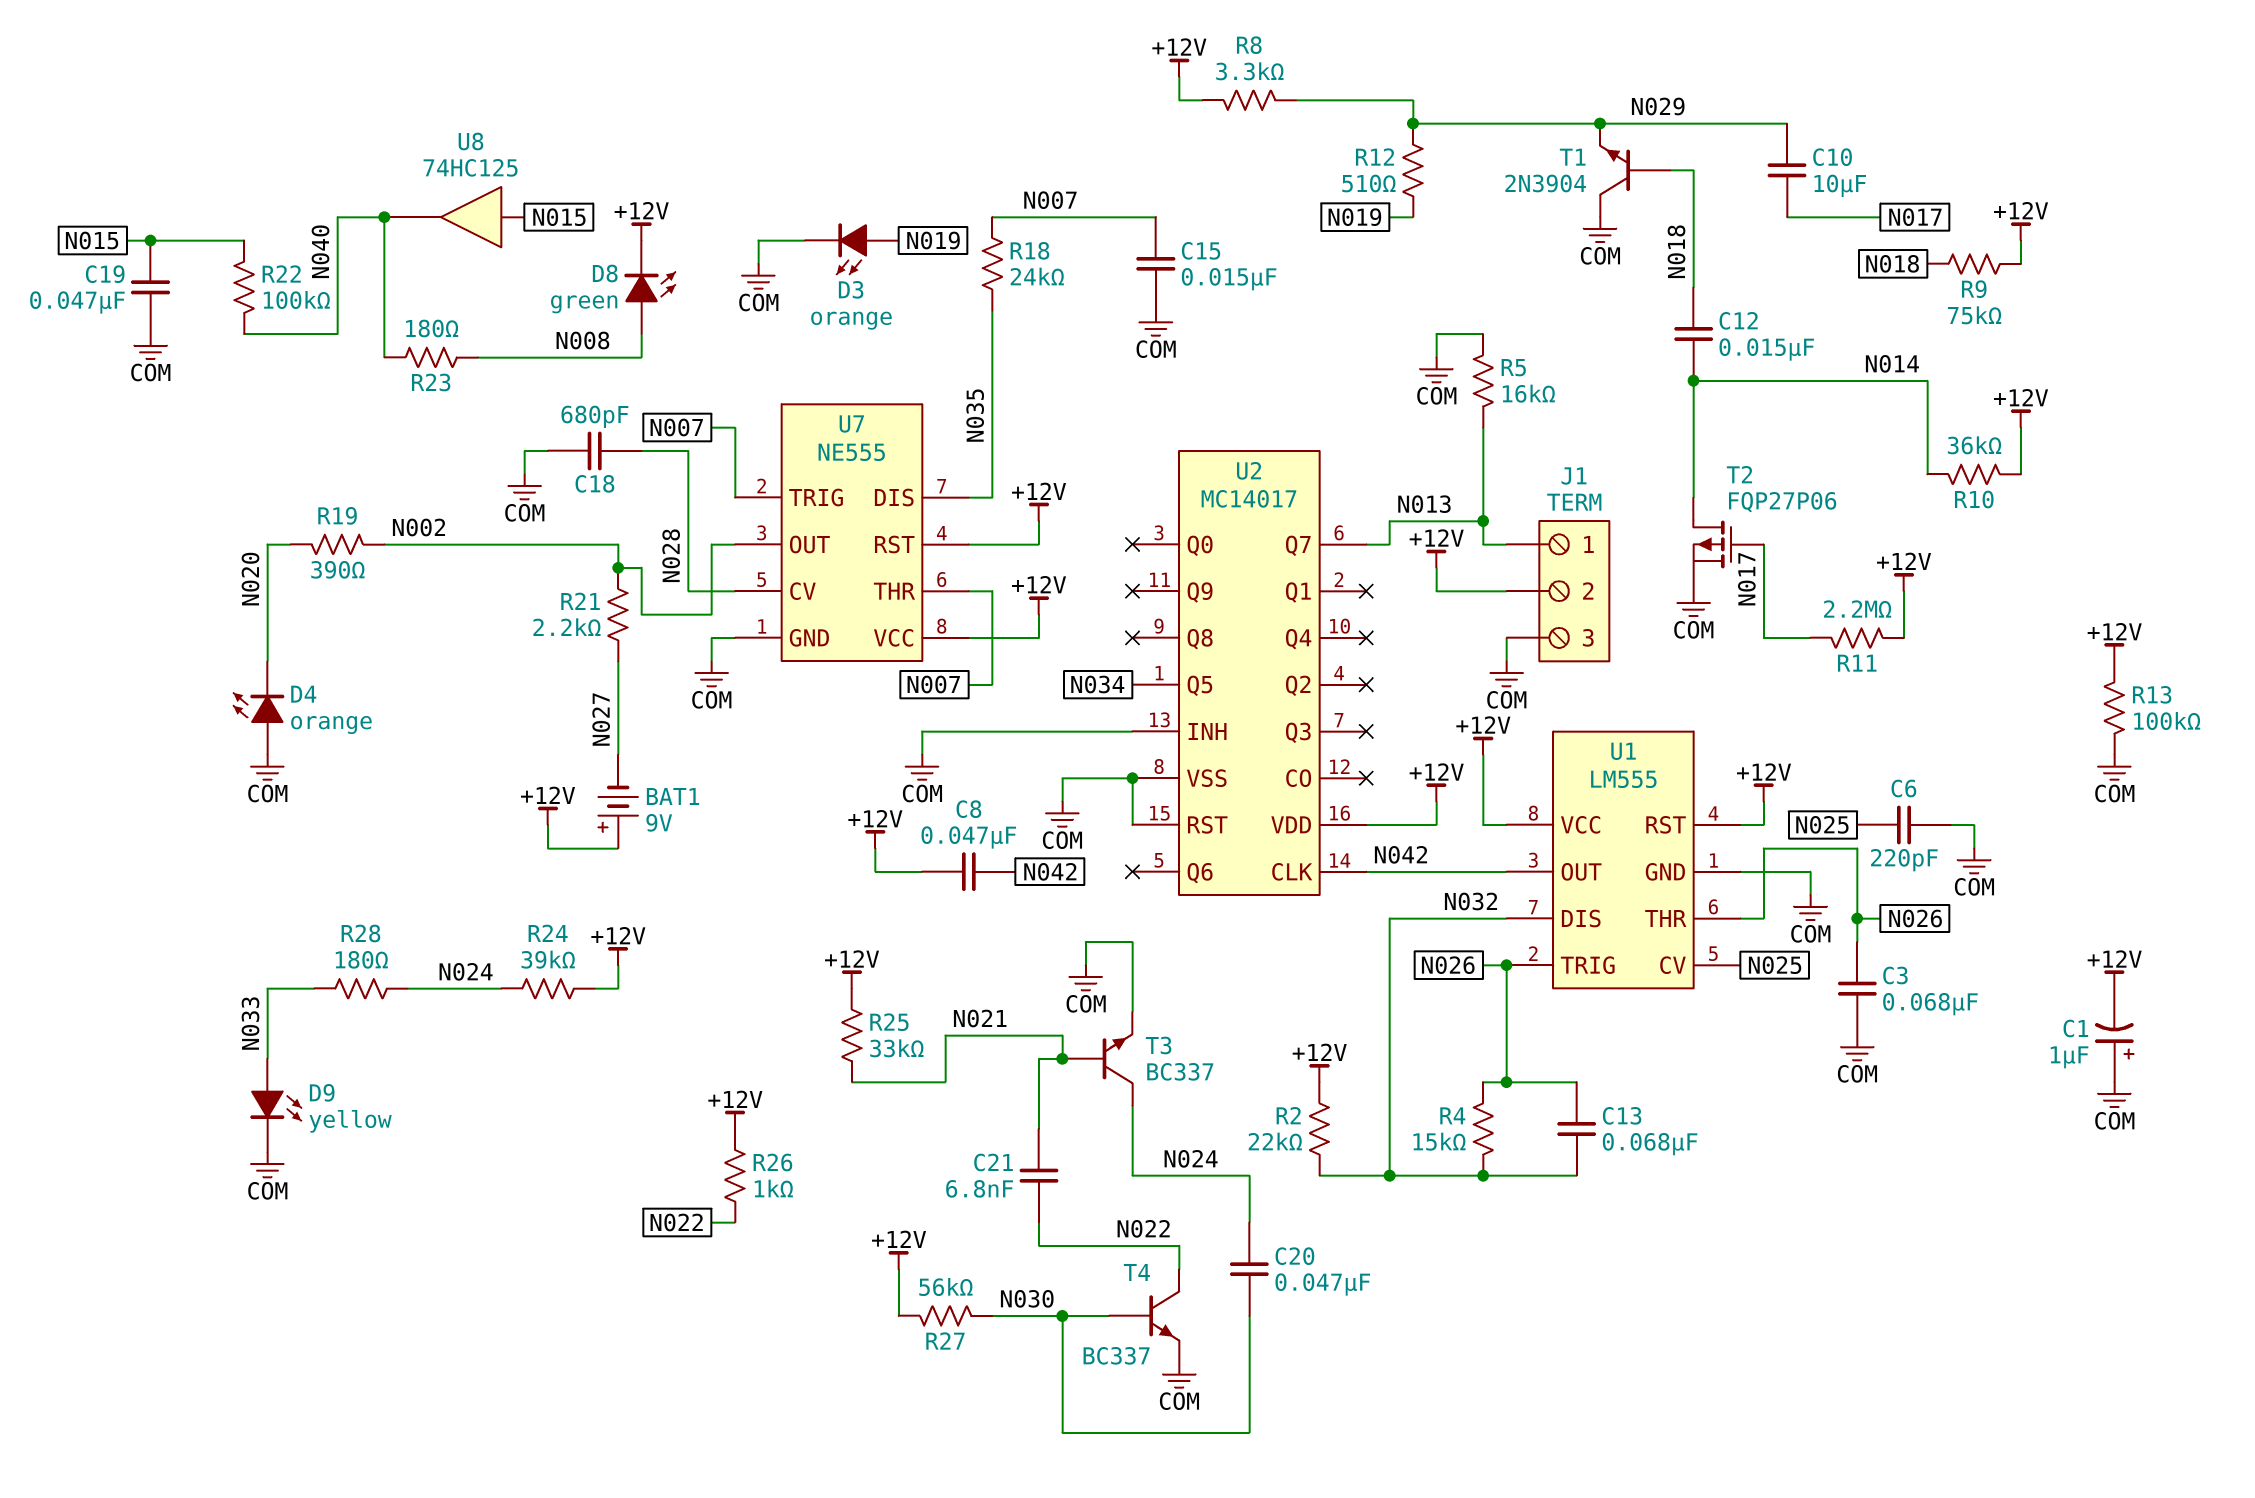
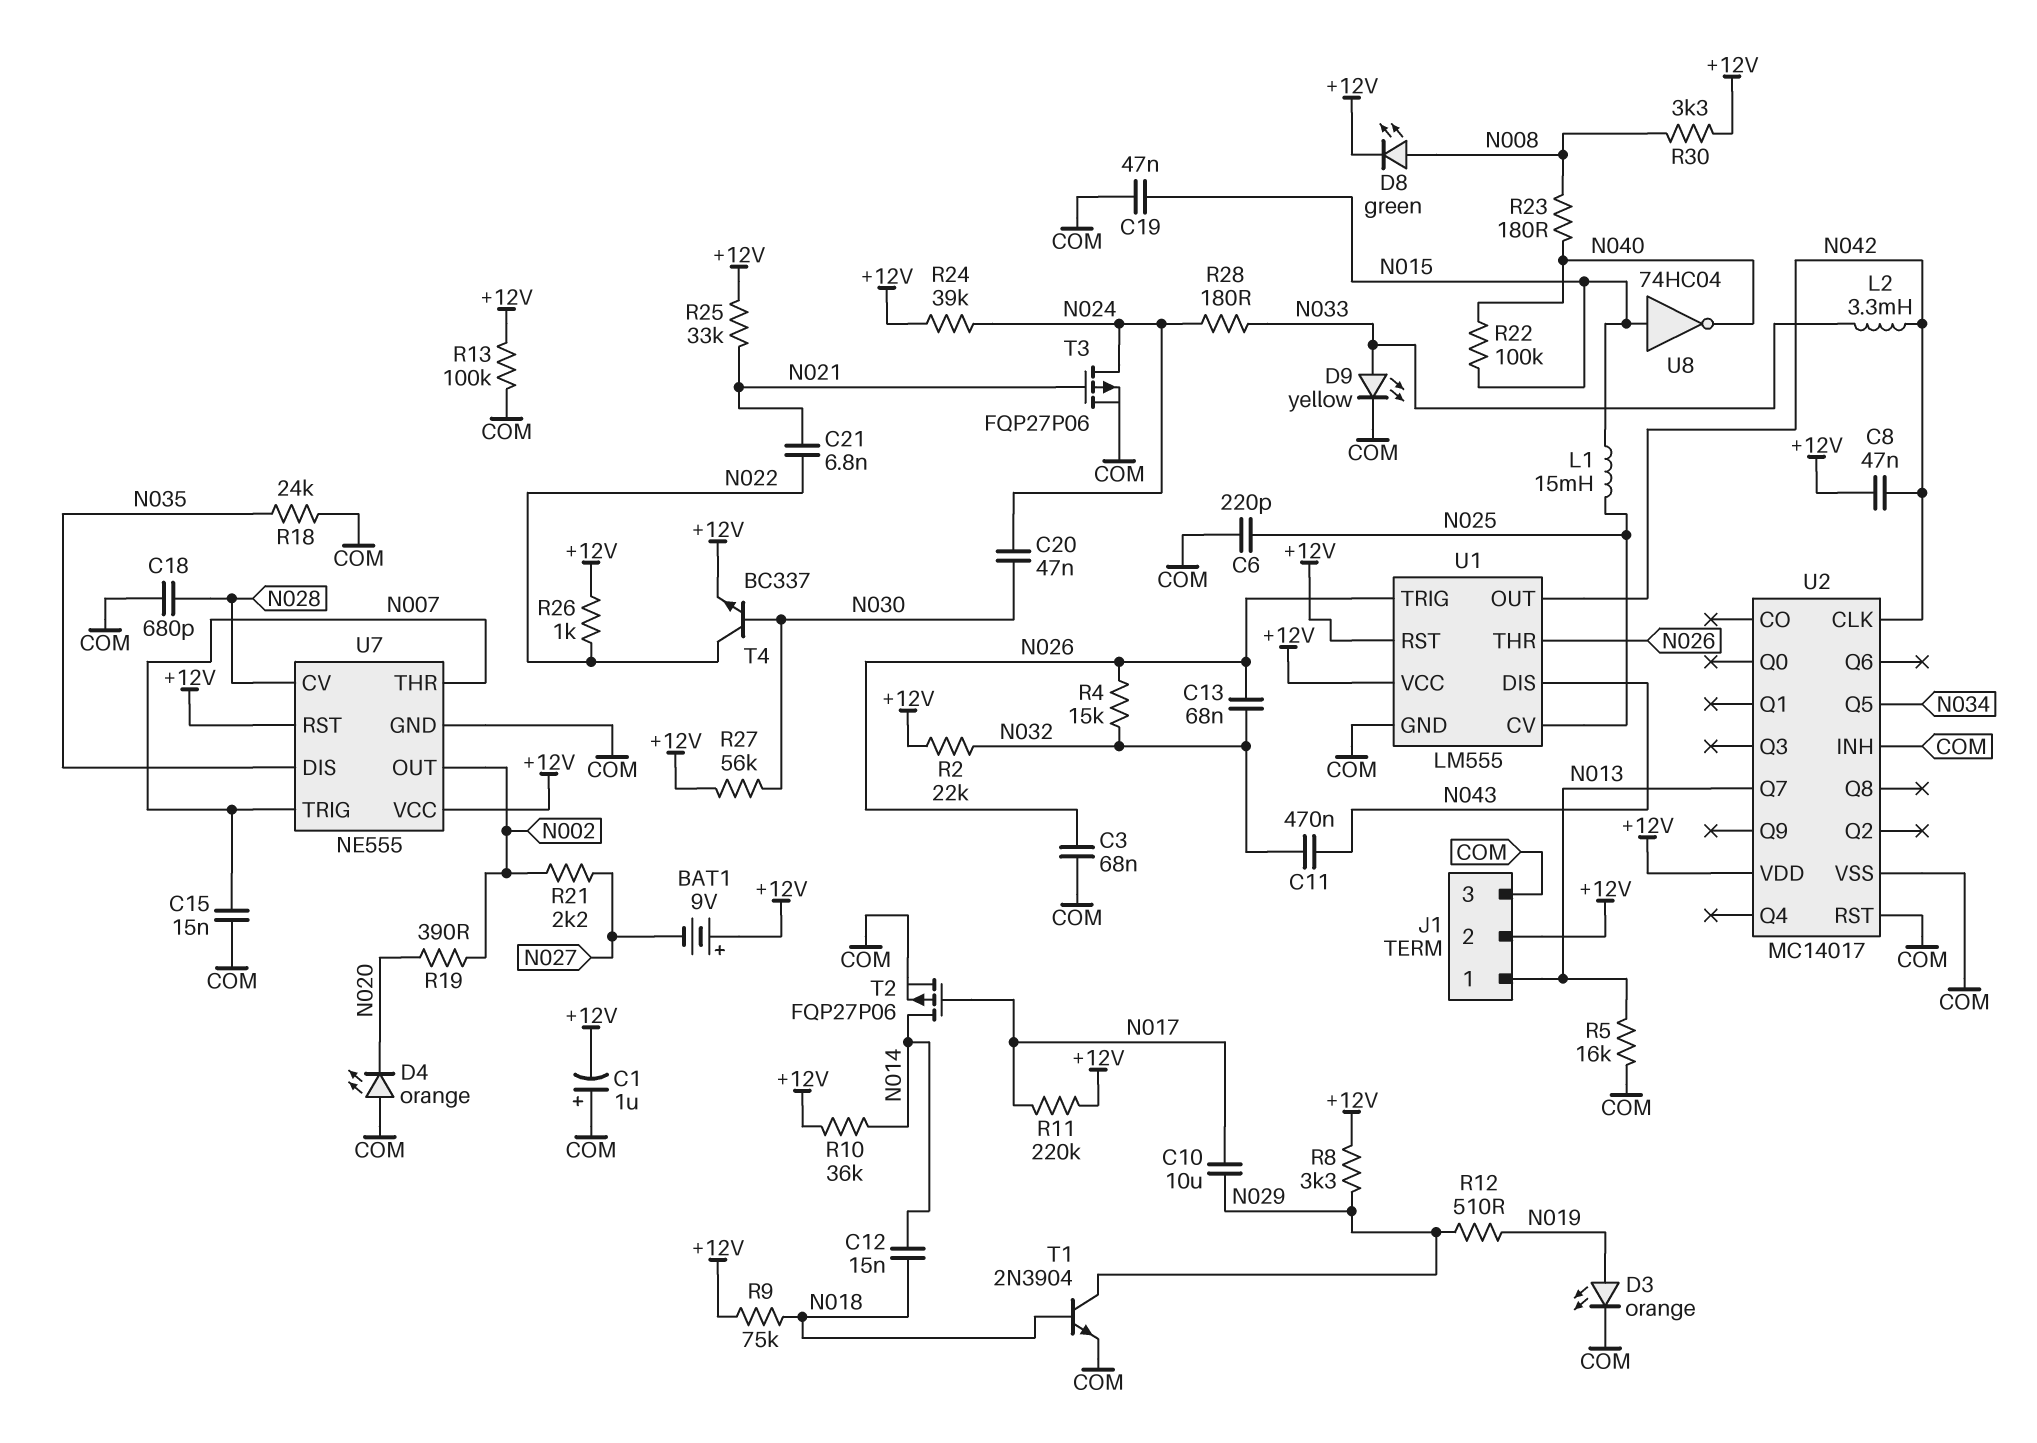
C11: none -> 470nF (N032, N043)
L1: none -> 15mH (N015, N025)
L2: none -> 3.3mH (N033, N042)
R11: 2.2M (+12V, N017) -> 220k (+12V, N017)
R18: 24k (N007, N035) -> 24k (COM, N035)
R30: none -> 3.3k (+12V, N008)
T1: NPN 2N3904 (B N018, C COM, E N029) -> NPN 2N3904 (B N018, C N029, E COM)
T3: NPN BC337 (B N021, C N024, E COM) -> PMOS FQP27P06 (G N021, D N024, S COM)
T4: NPN BC337 (B N030, C N022, E COM) -> NPN BC337 (B N030, C N022, E +12V)
U1 pin DIS: N032 -> N043
U8: buffer 74HC125 (in N015, out N040) -> NOT 74HC04 (in N015, out N040)

